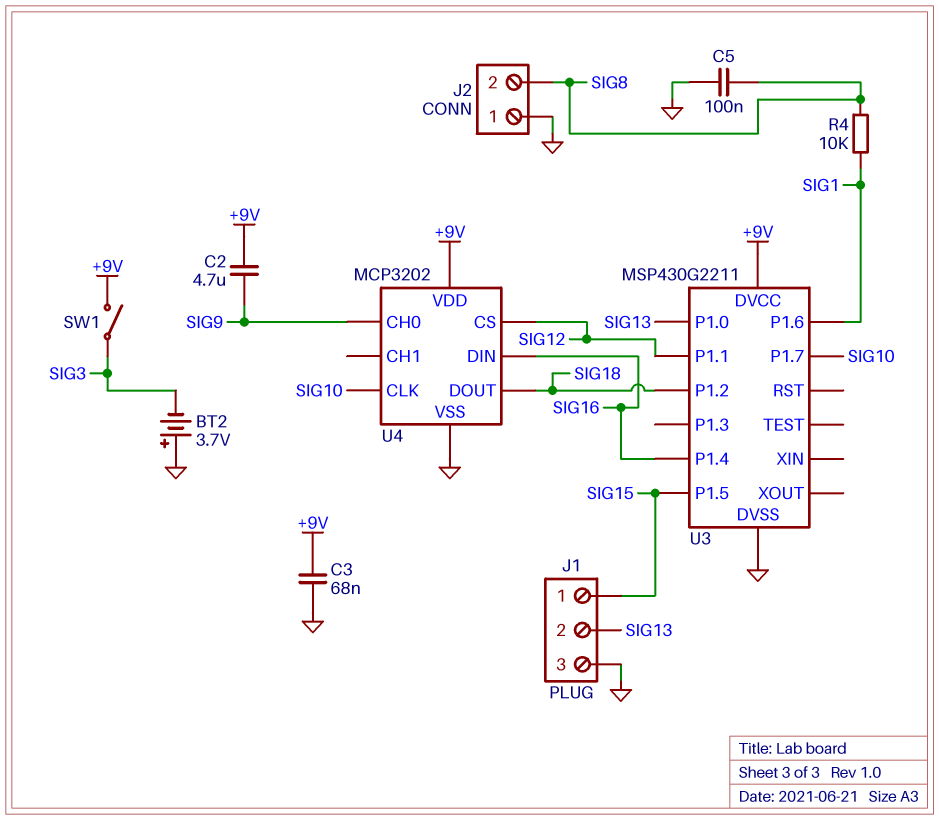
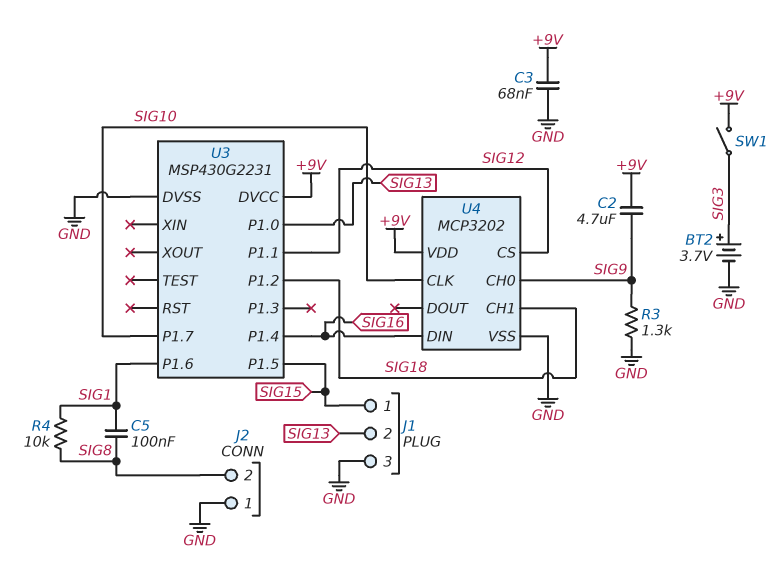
BT2: 3.7V (plus GND, minus SIG3) -> 3.7V (plus SIG3, minus GND)
C5: 100nF (GND, SIG8) -> 100nF (SIG1, SIG8)
R3: none -> 1.3k (GND, SIG9)
U3: MSP430G2211 -> MSP430G2231
U4 pin CH1: none -> SIG18
U4 pin DOUT: SIG18 -> none

